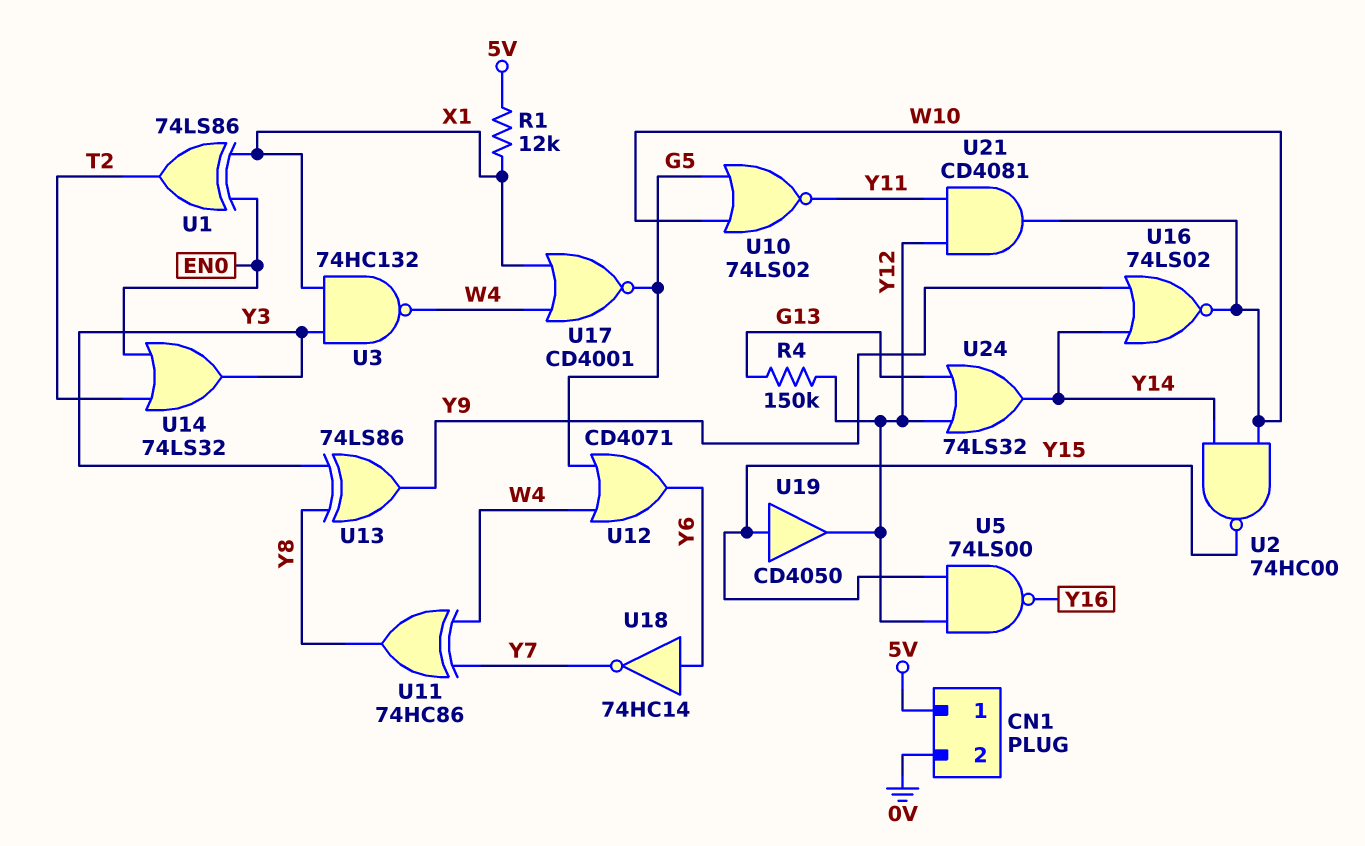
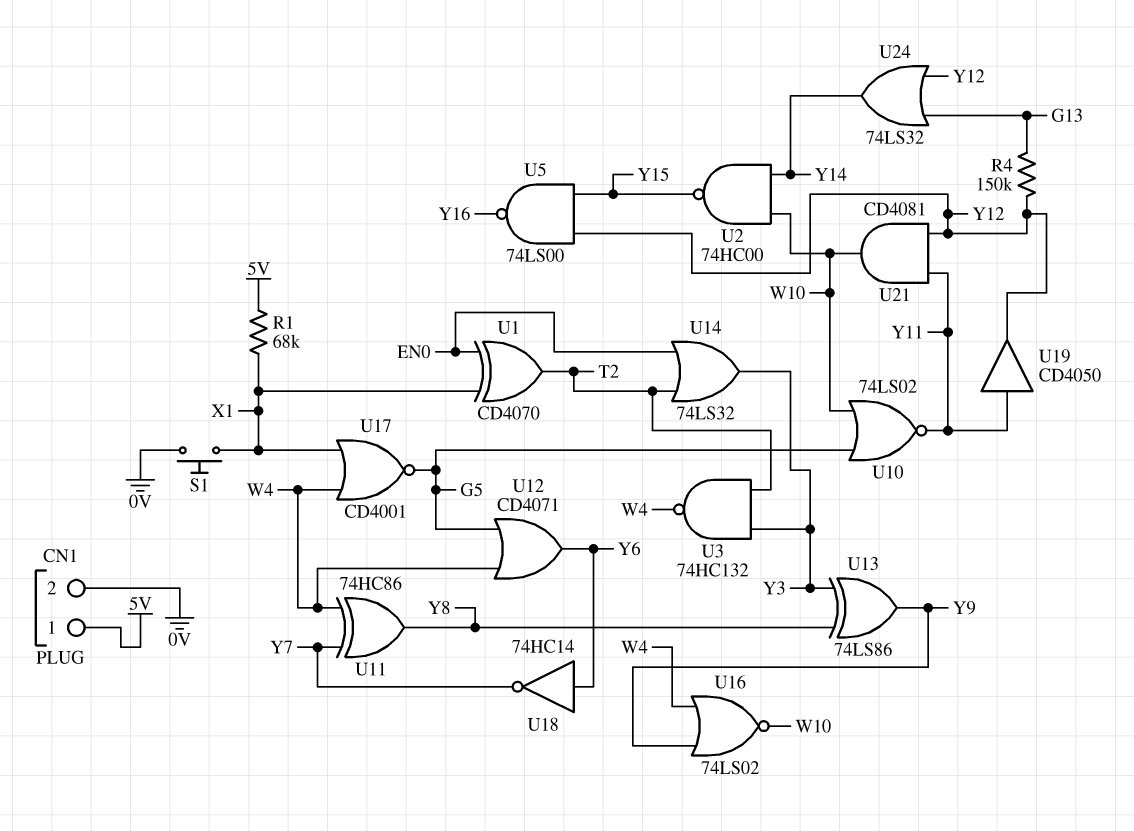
R1: 12k (5V, X1) -> 68k (5V, X1)
S1: none -> button (0V, X1)
U1: XOR 74LS86 (in EN0, in X1, out T2) -> XOR CD4070 (in EN0, in X1, out T2)
U3: NAND 74HC132 (in X1, in Y3, out W4) -> NAND 74HC132 (in T2, in Y3, out W4)
U16: NOR 74LS02 (in Y9, in Y14, out W10) -> NOR 74LS02 (in W4, in Y9, out W10)
U19: buffer CD4050 (in Y15, out Y12) -> buffer CD4050 (in Y11, out Y12)

